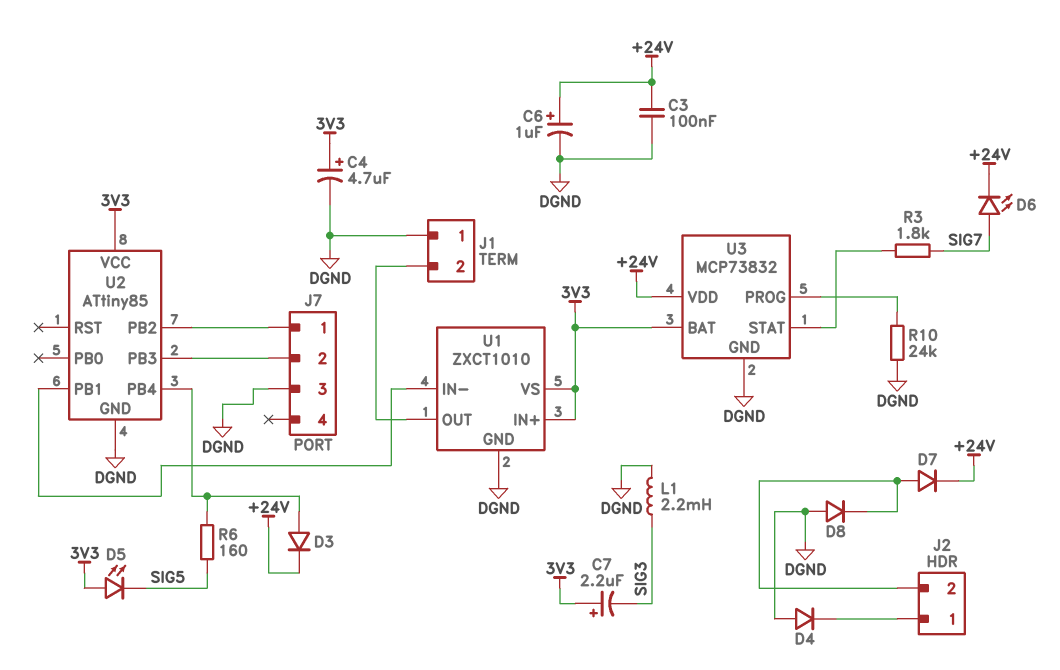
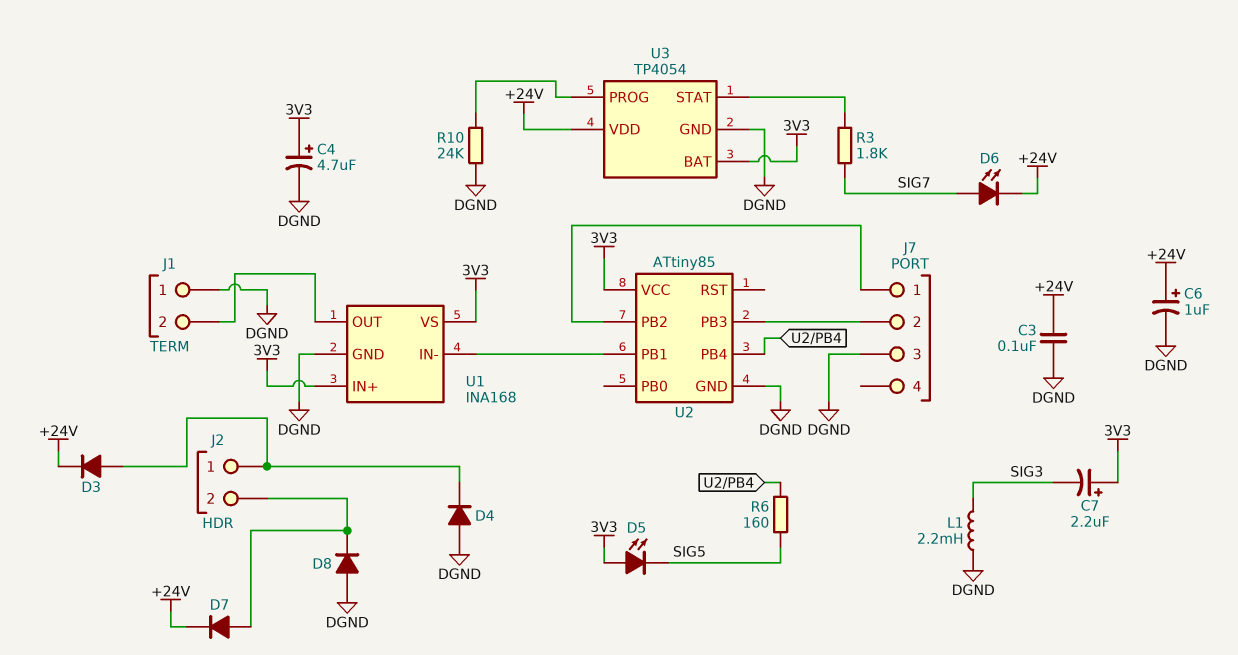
D3: diode (A U2/PB4, K +24V) -> diode (A J2/1, K +24V)
U1: ZXCT1010 -> INA168
U3: MCP73832 -> TP4054

